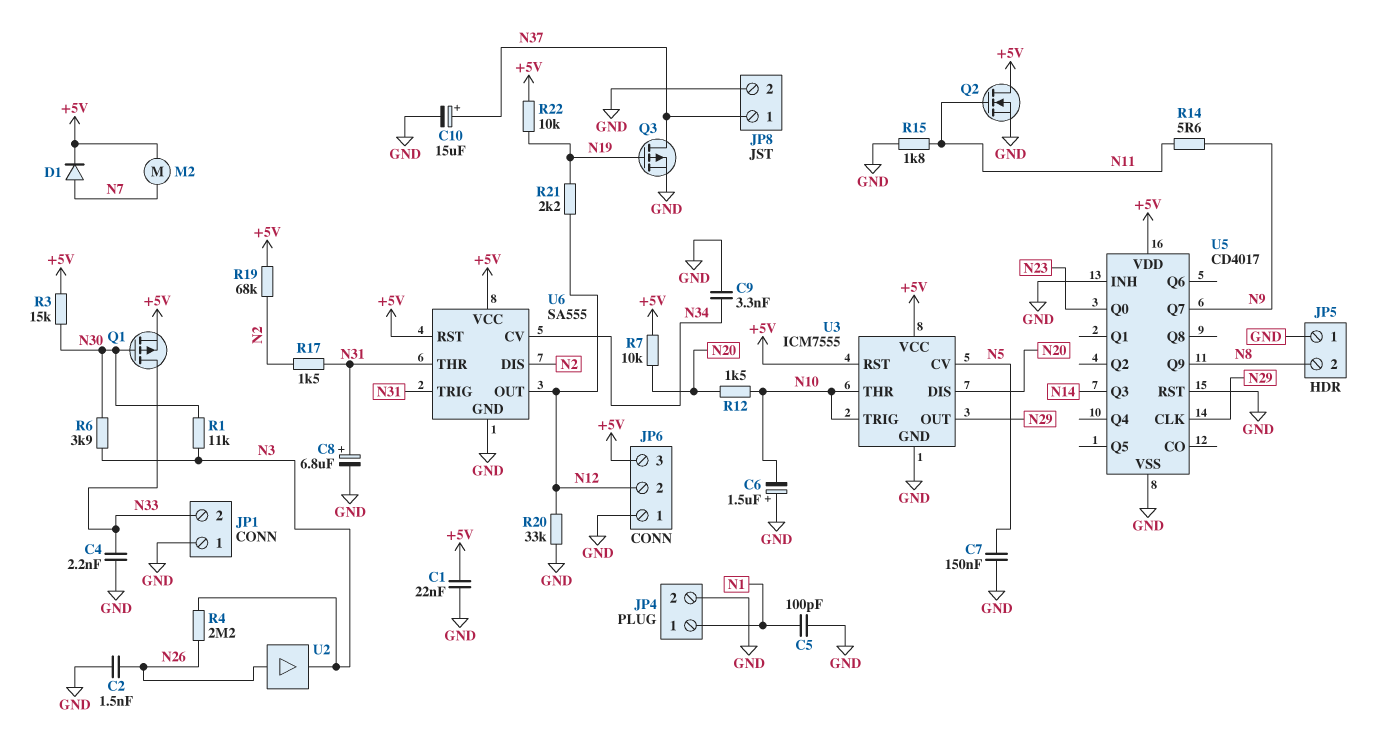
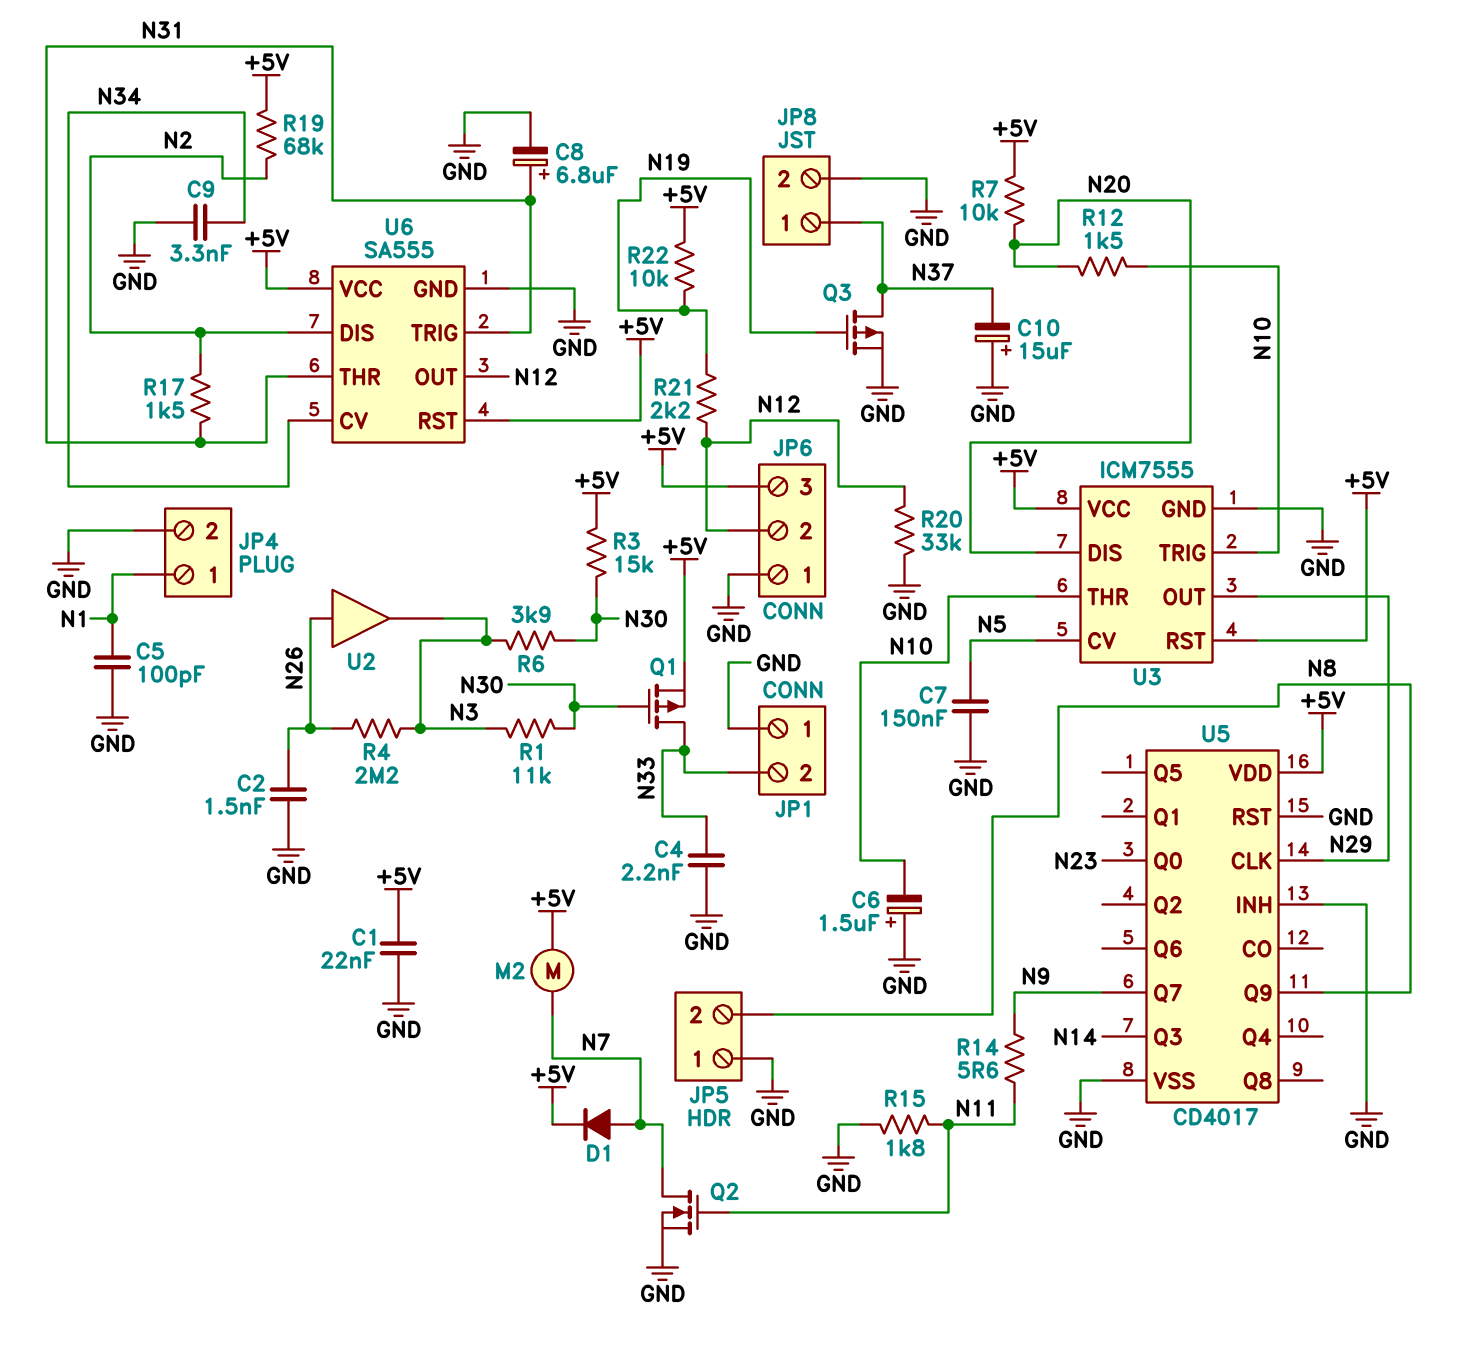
C10: 15uF (plus N37, minus GND) -> 15uF (plus GND, minus N37)
Q2: NMOS (G N11, D +5V, S GND) -> NMOS (G N11, D N7, S GND)

